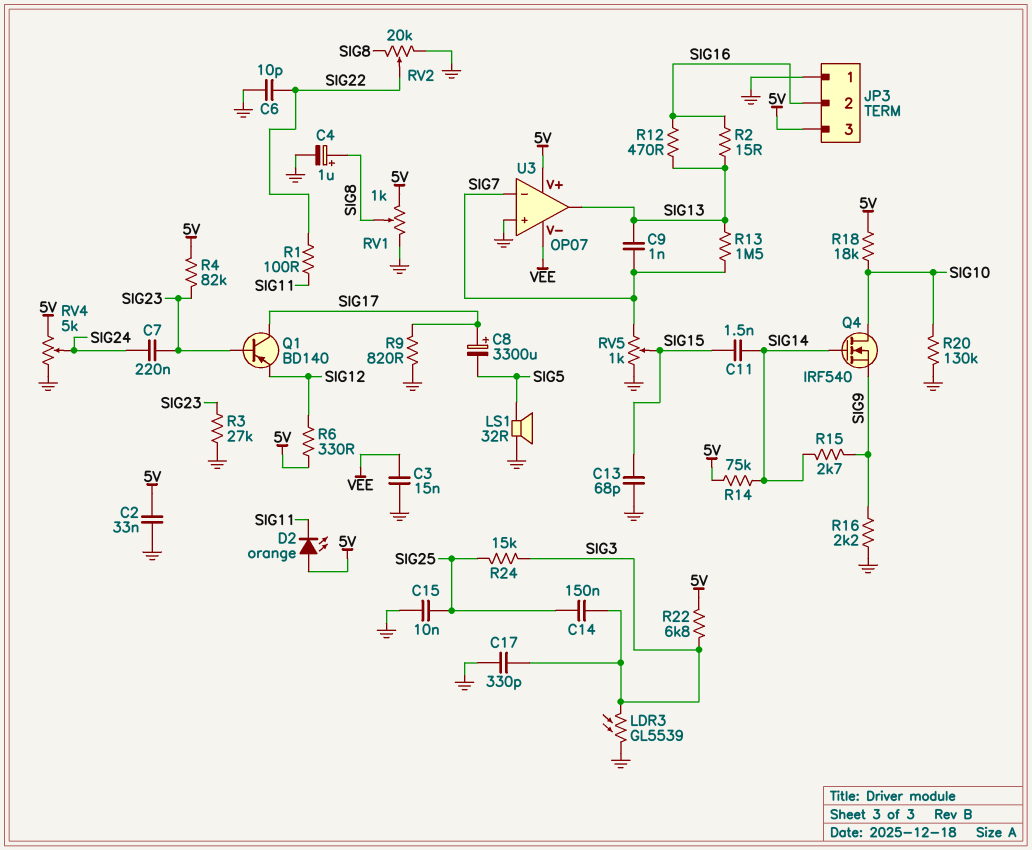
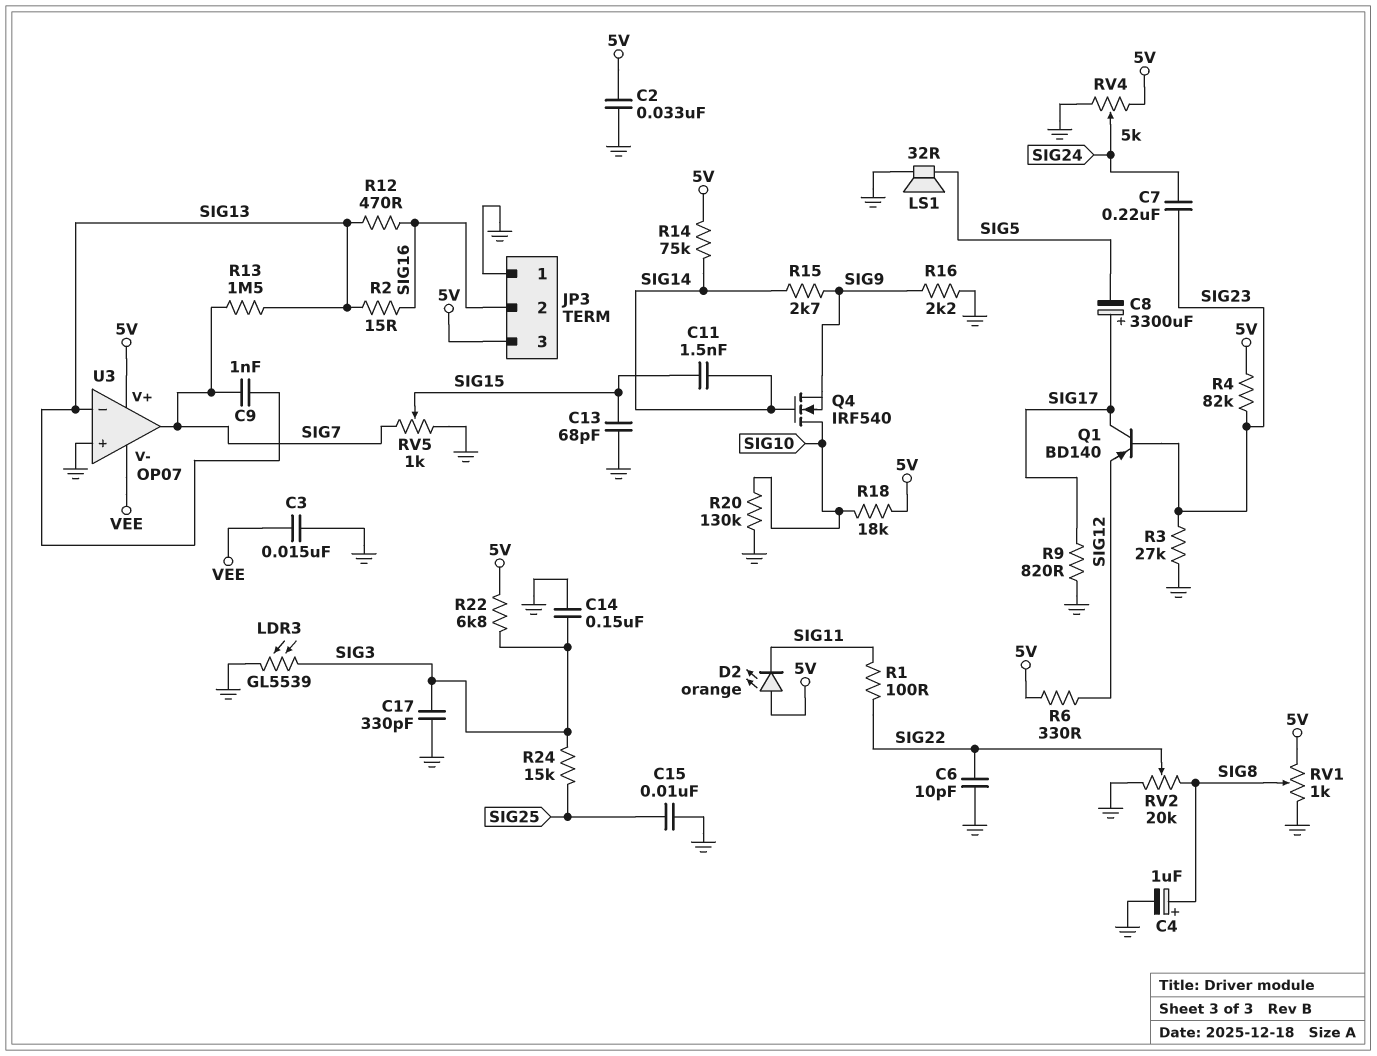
C14: 150nF (SIG3, SIG25) -> 150nF (GND, SIG3)
U3 pin in-: SIG7 -> SIG13
U3 pin out: SIG13 -> SIG7

